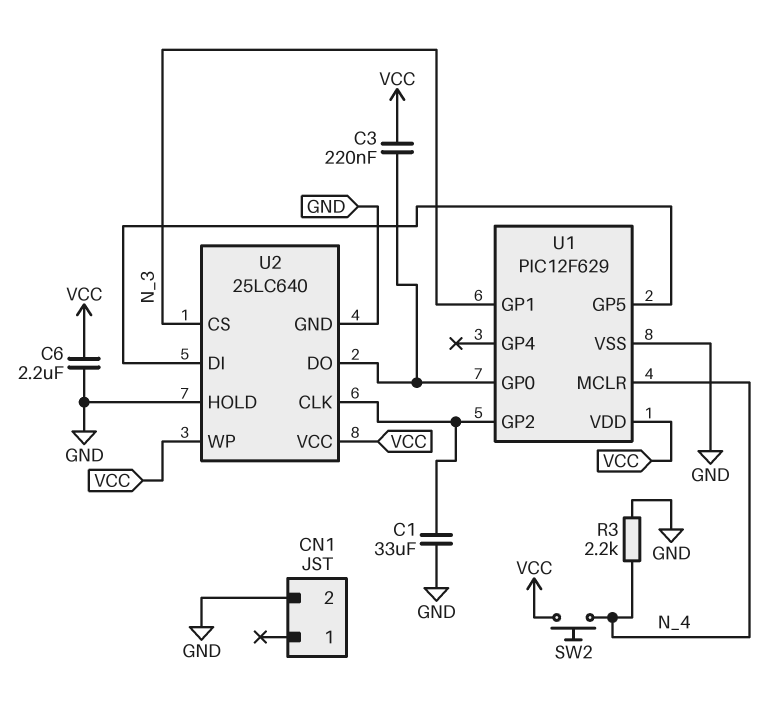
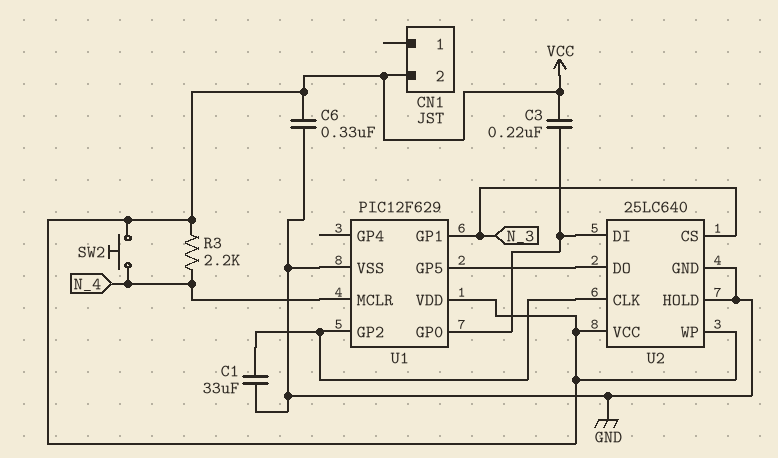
C6: 2.2uF (GND, VCC) -> 330nF (GND, VCC)
CN1 pin 2: GND -> VCC
R3: 2.2k (GND, N_4) -> 2.2k (N_4, VCC)
U2 pin DI: U1/GP5 -> U1/GP0
U2 pin DO: U1/GP0 -> U1/GP5

